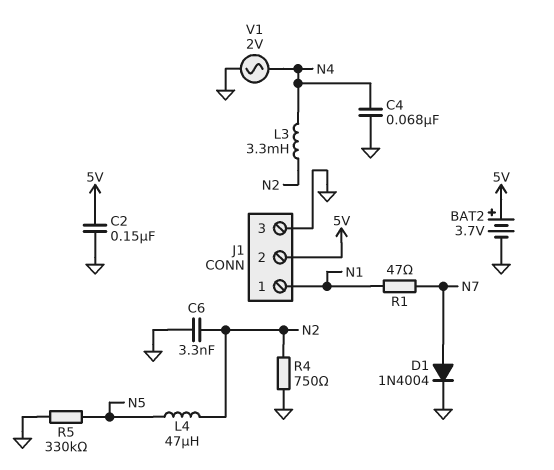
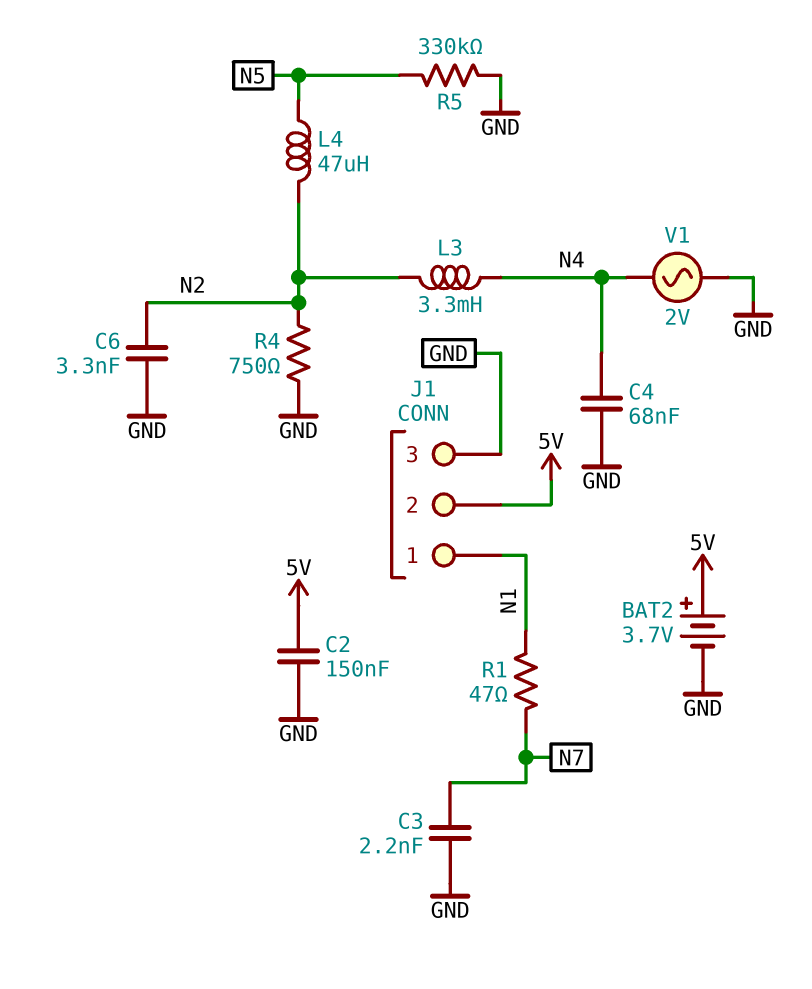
C3: none -> 2.2nF (GND, N7)
D1: diode 1N4004 (A N7, K GND) -> none

